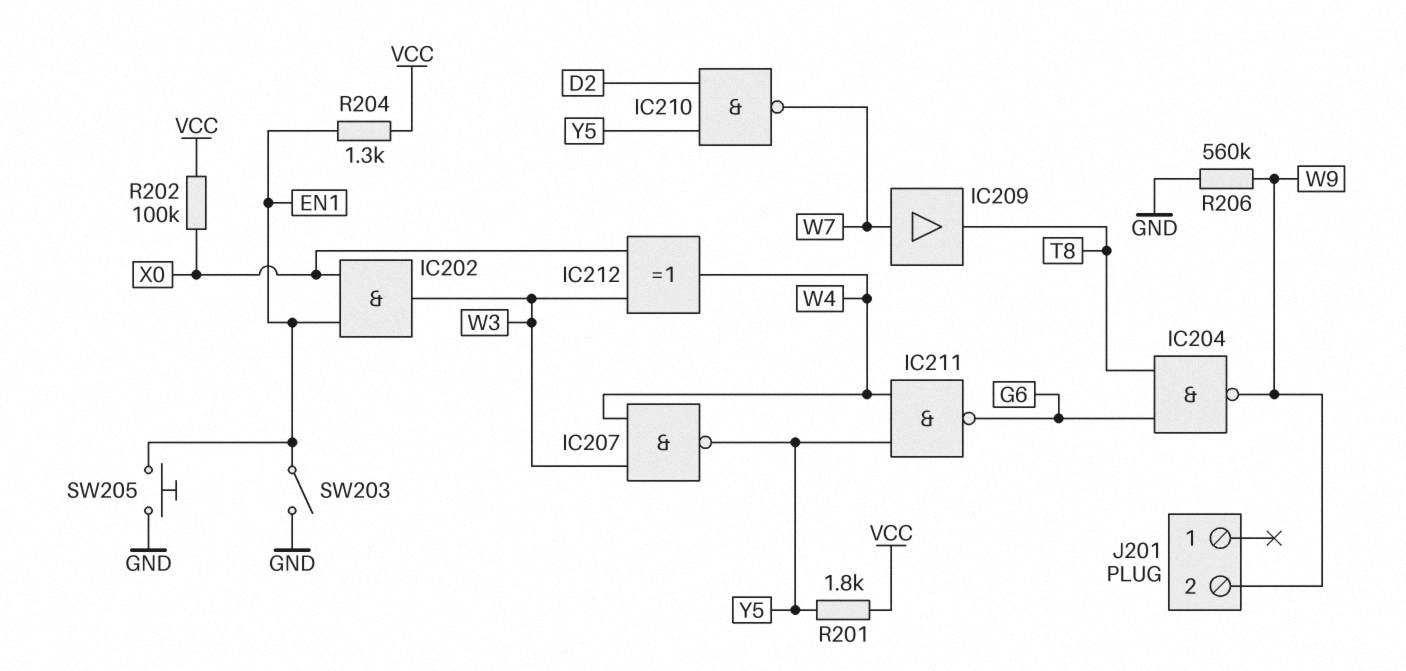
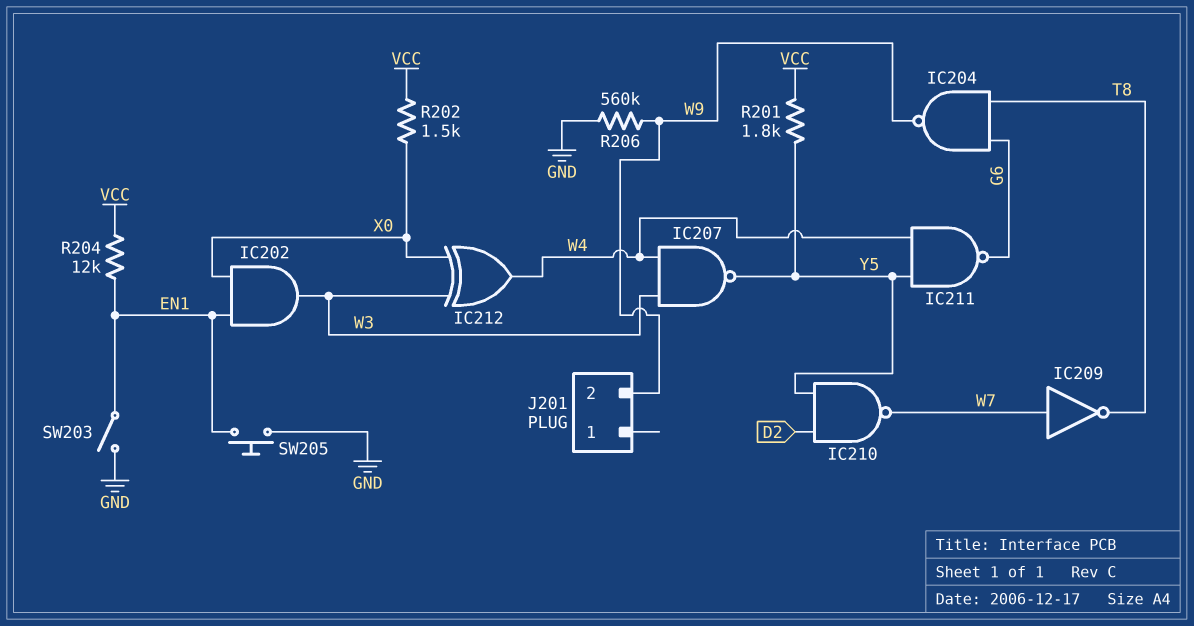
IC209: buffer (in W7, out T8) -> NOT (in W7, out T8)
R202: 100k (VCC, X0) -> 1.5k (VCC, X0)
R204: 1.3k (EN1, VCC) -> 12k (EN1, VCC)

